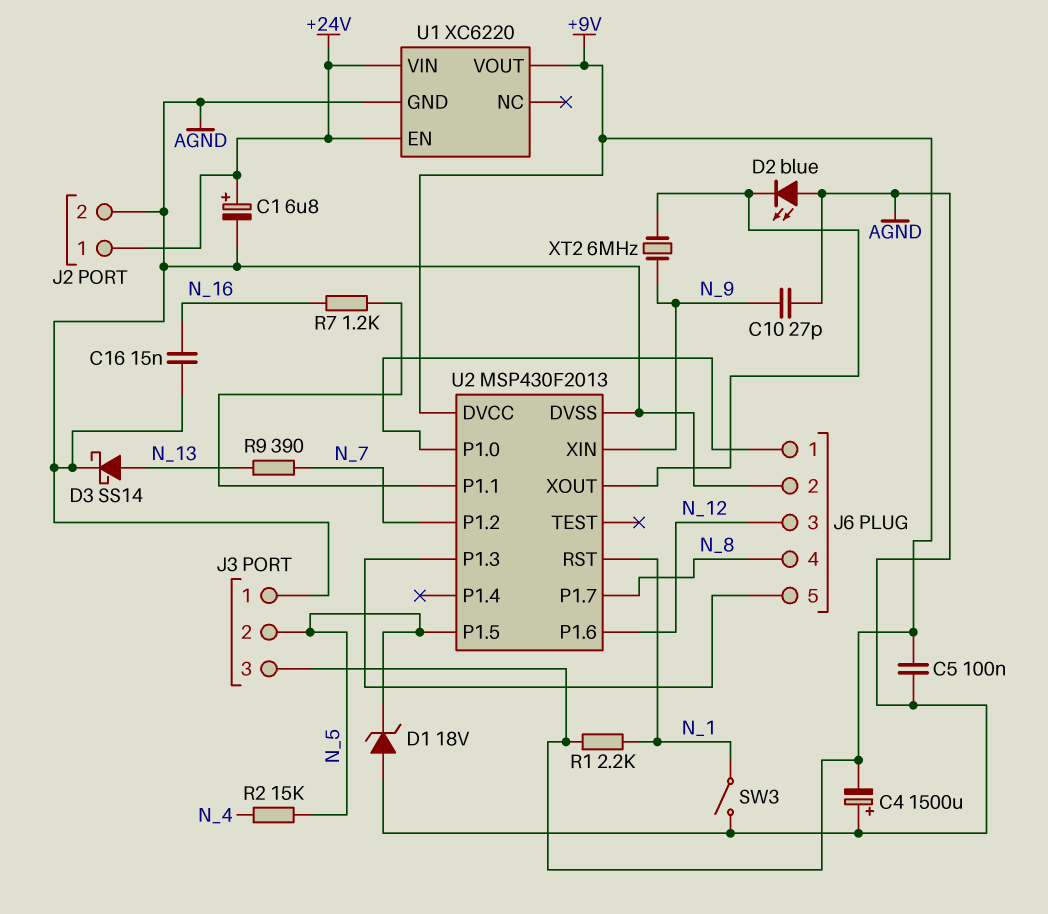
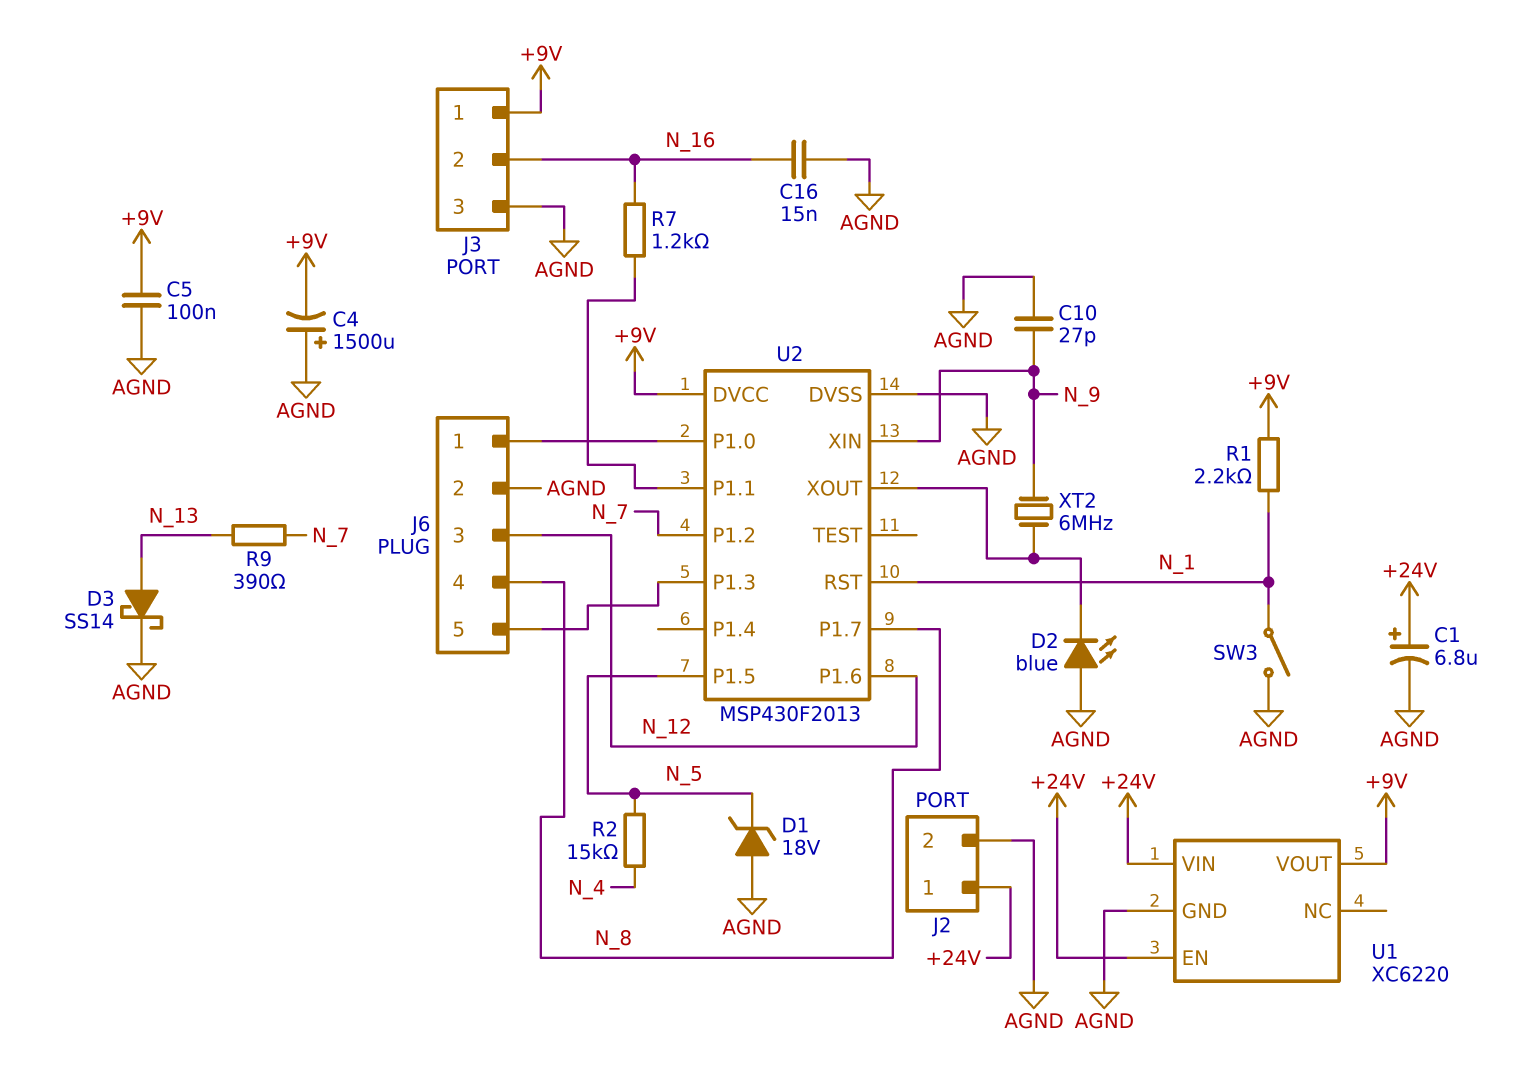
J3 pin 1: AGND -> +9V
J3 pin 2: N_5 -> N_16
J3 pin 3: +9V -> AGND

